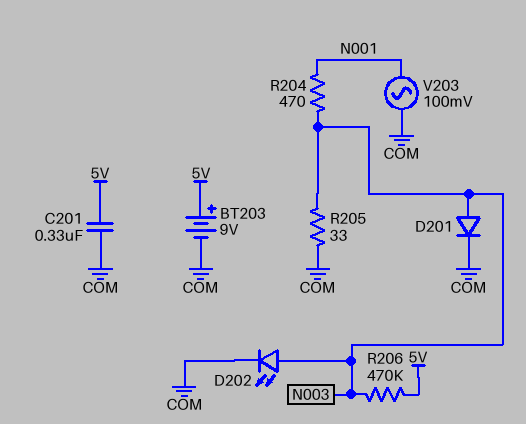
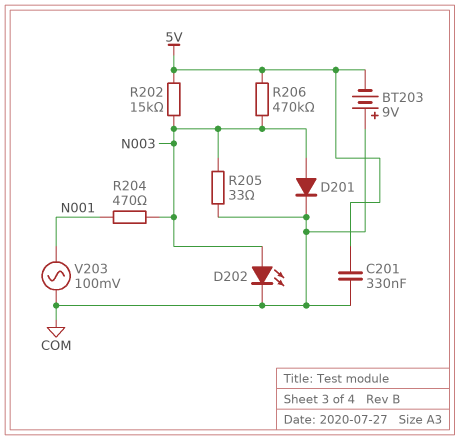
BT203: 9V (plus 5V, minus COM) -> 9V (plus COM, minus 5V)
R202: none -> 15k (5V, N003)

